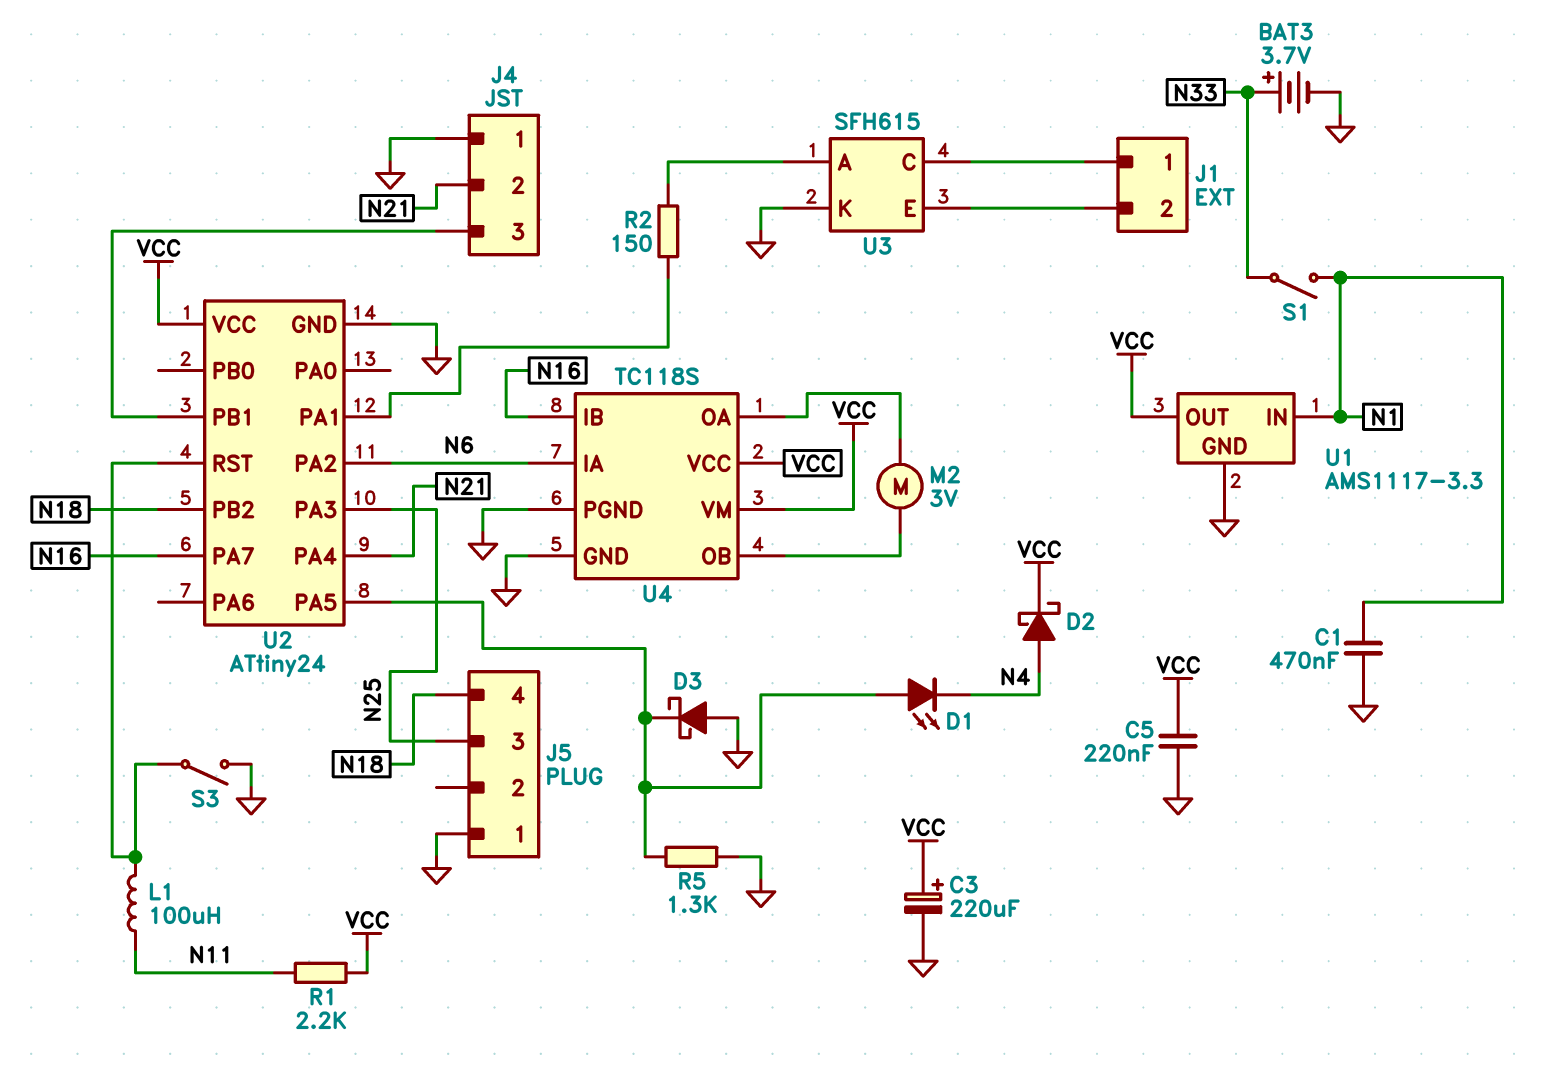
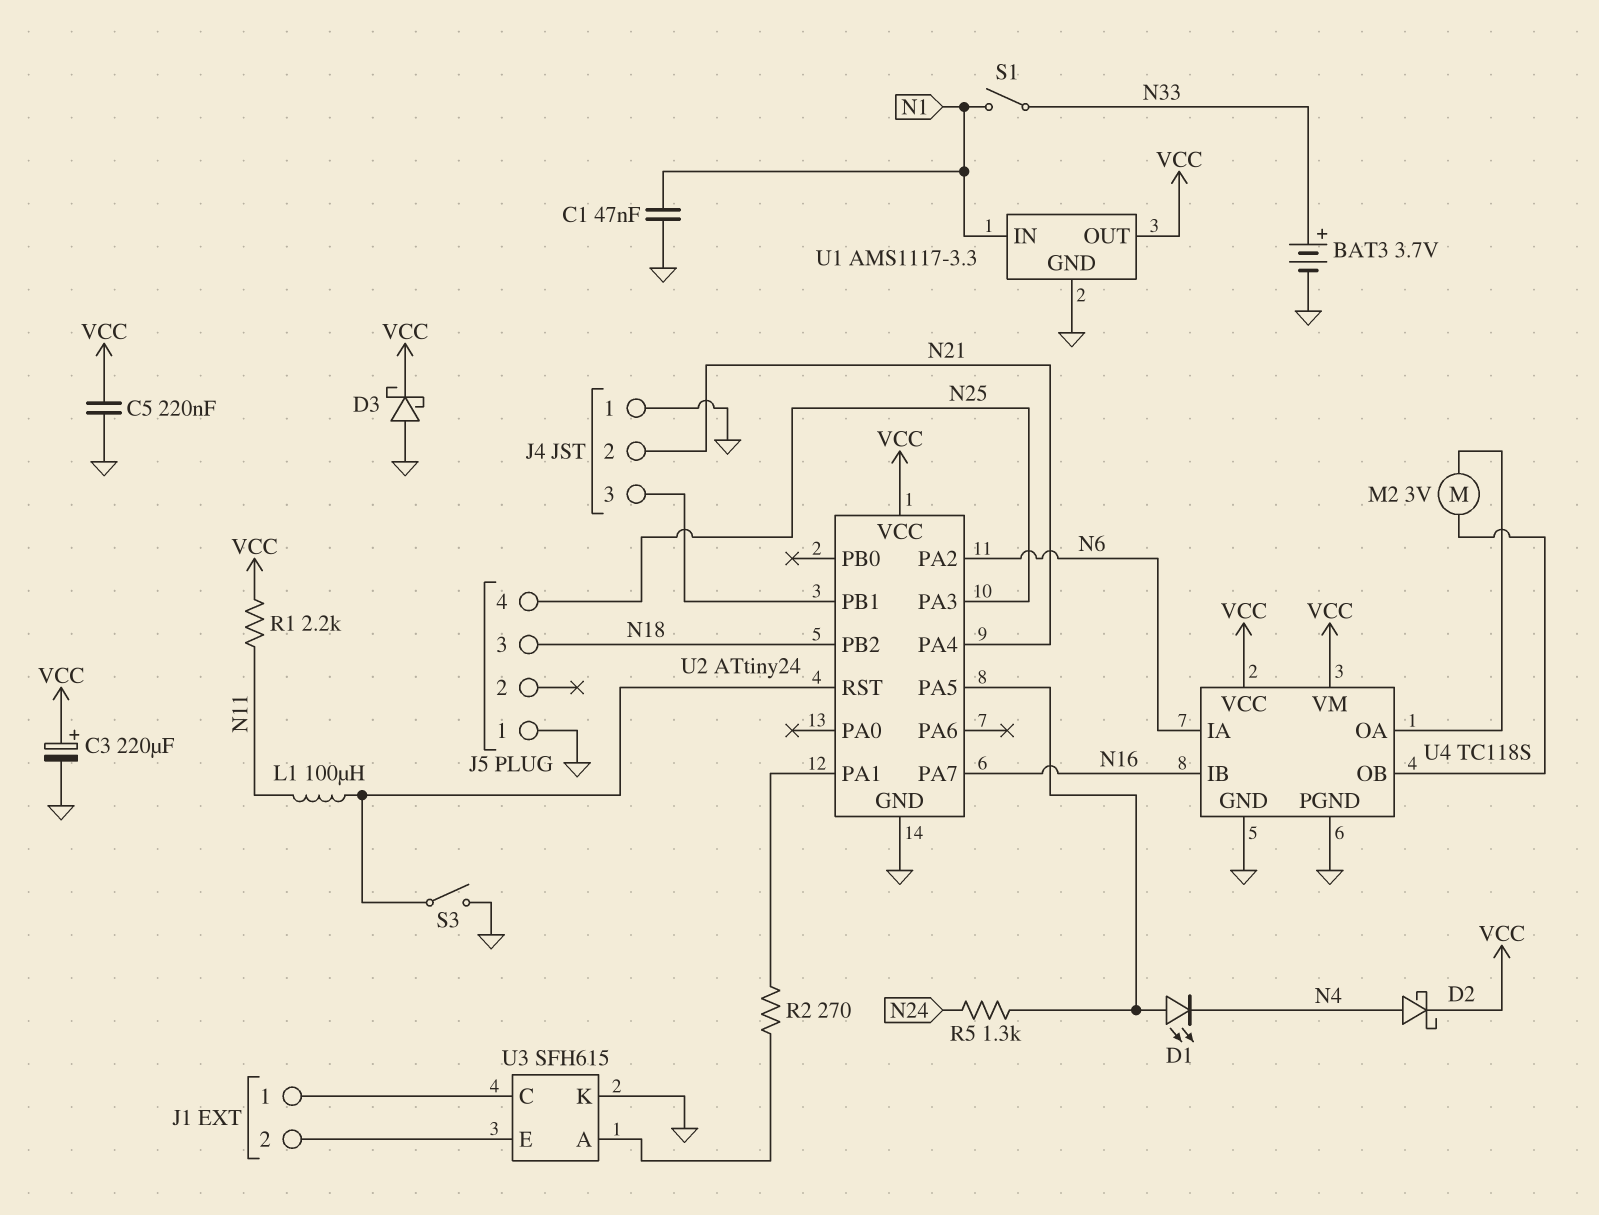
C1: 470nF (GND, N1) -> 47nF (GND, N1)
D3: schottky (A GND, K U2/PA5) -> schottky (A GND, K VCC)
J5 pin 3: N25 -> N18
J5 pin 4: N18 -> N25
R2: 150 (U2/PA1, U3/A) -> 270 (U2/PA1, U3/A)
R5: 1.3k (GND, U2/PA5) -> 1.3k (N24, U2/PA5)

